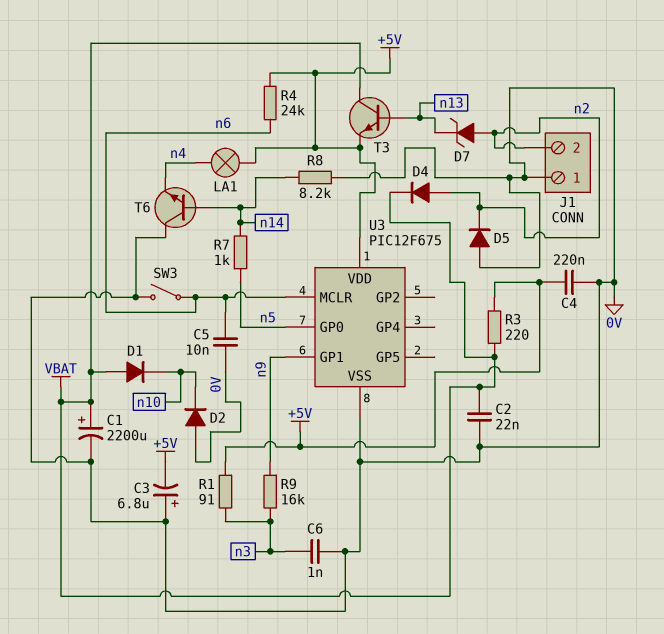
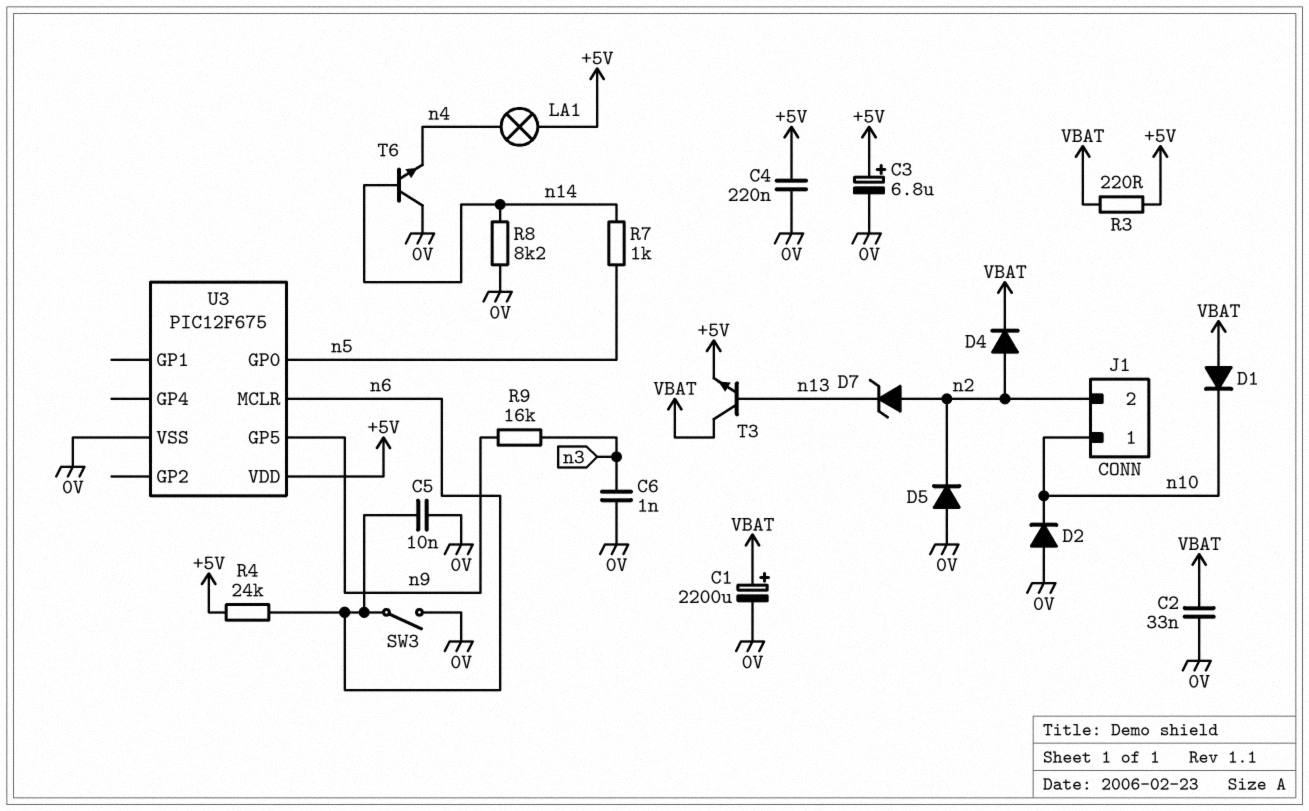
C2: 22nF (0V, VBAT) -> 33nF (0V, VBAT)
C3: 6.8uF (plus 0V, minus +5V) -> 6.8uF (plus +5V, minus 0V)
J1 pin 1: 0V -> n10
R1: 91 (+5V, n3) -> none
U3 pin GP1: n9 -> none
U3 pin GP5: none -> n9

